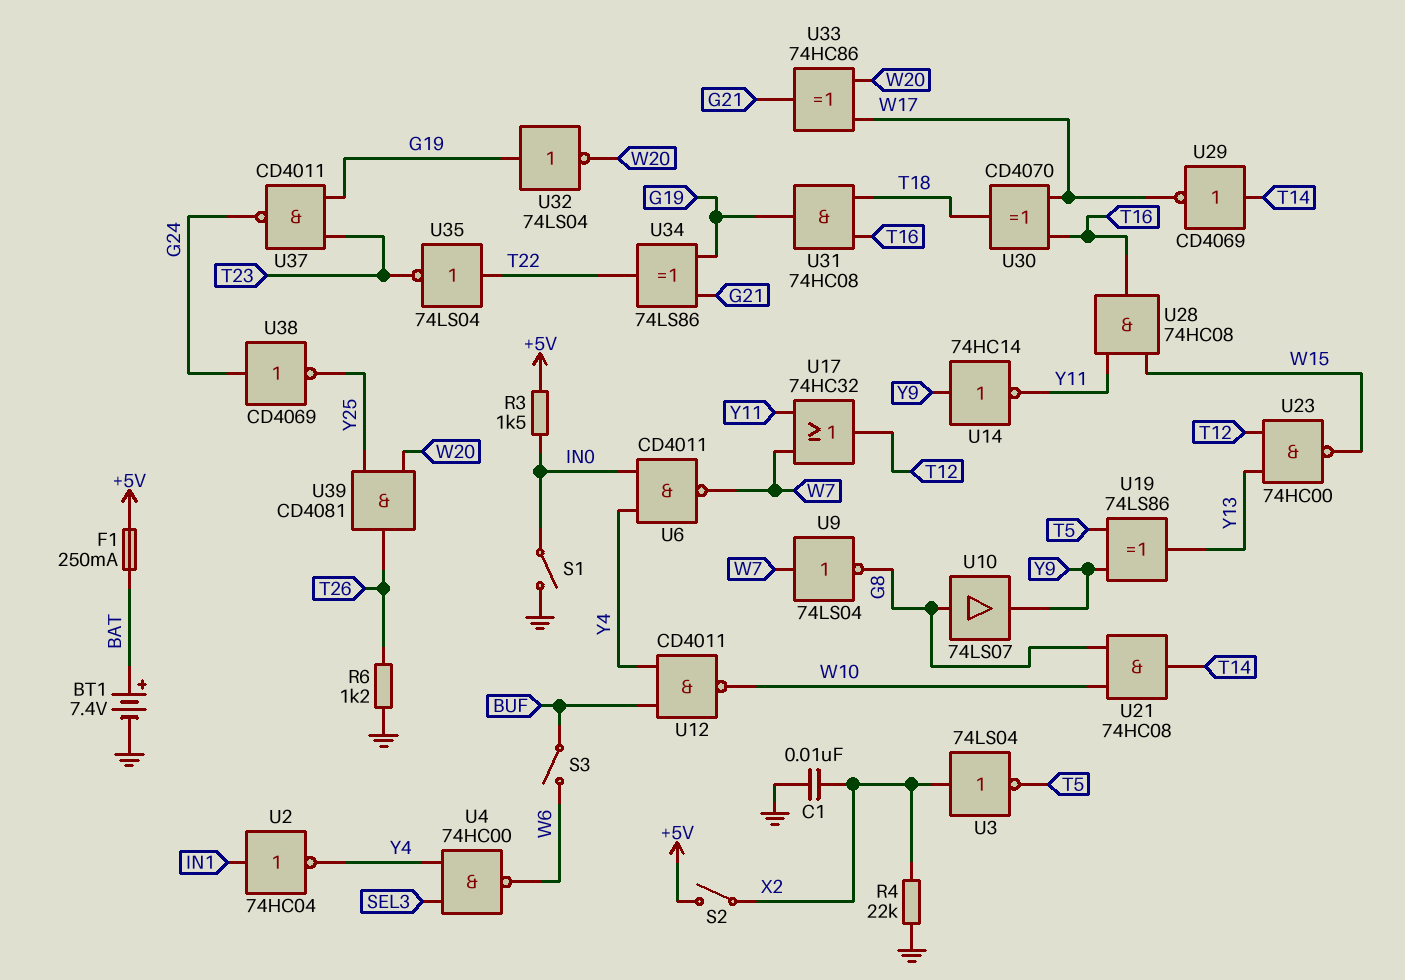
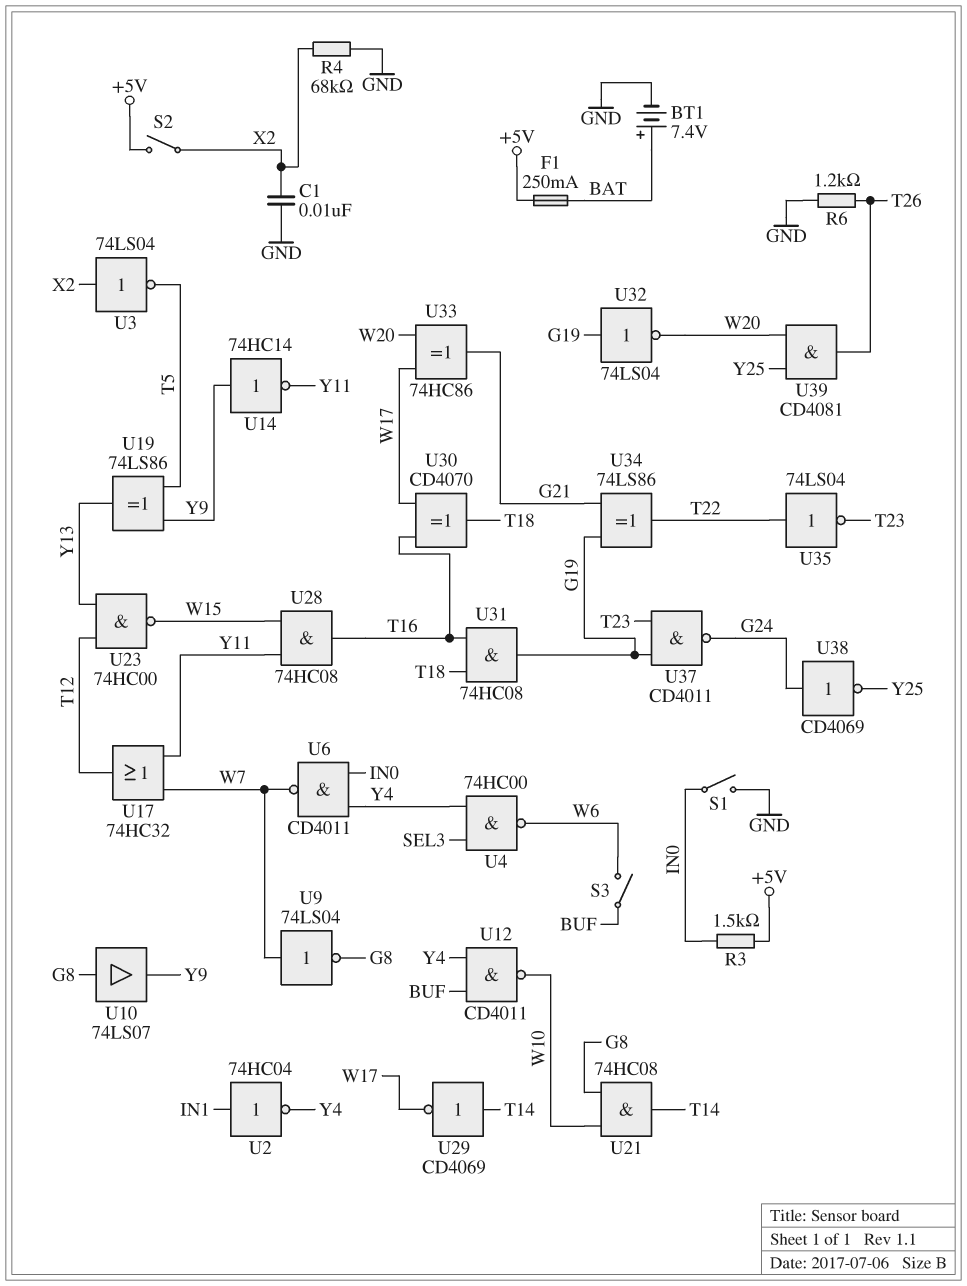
R4: 22k (GND, X2) -> 68k (GND, X2)

